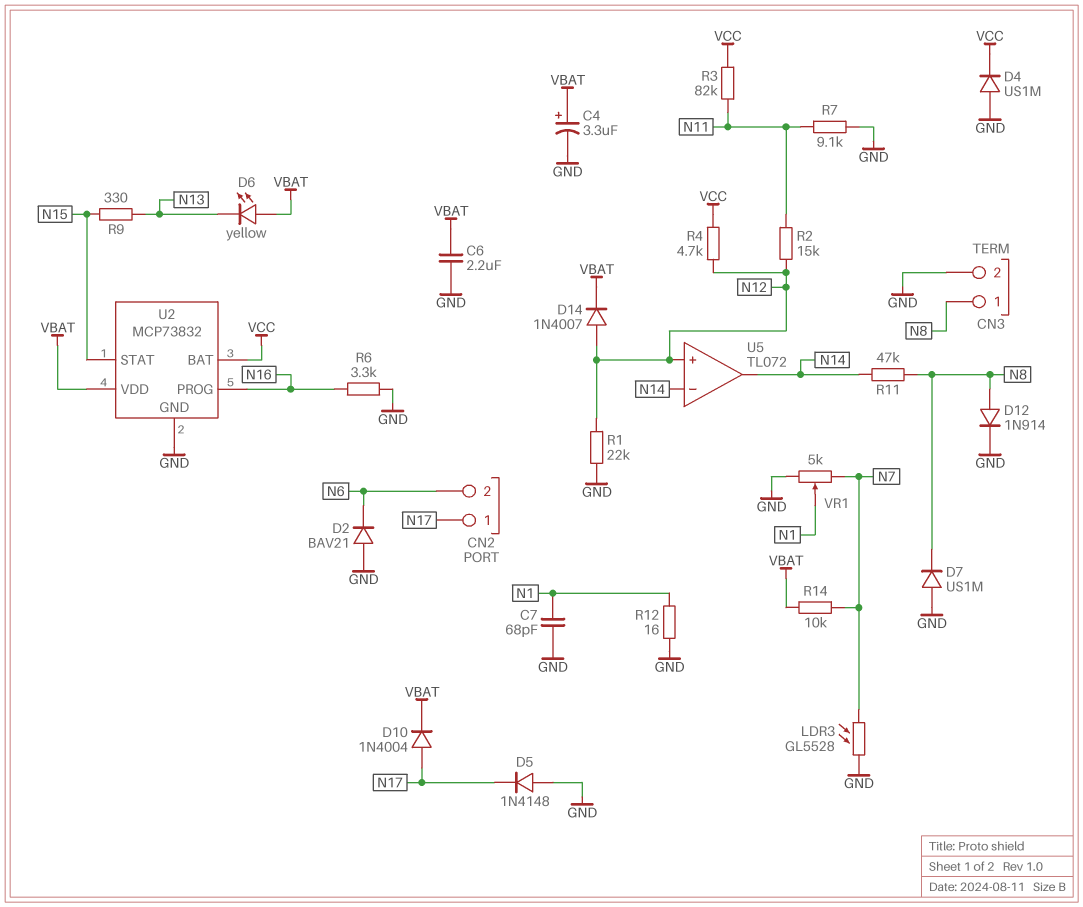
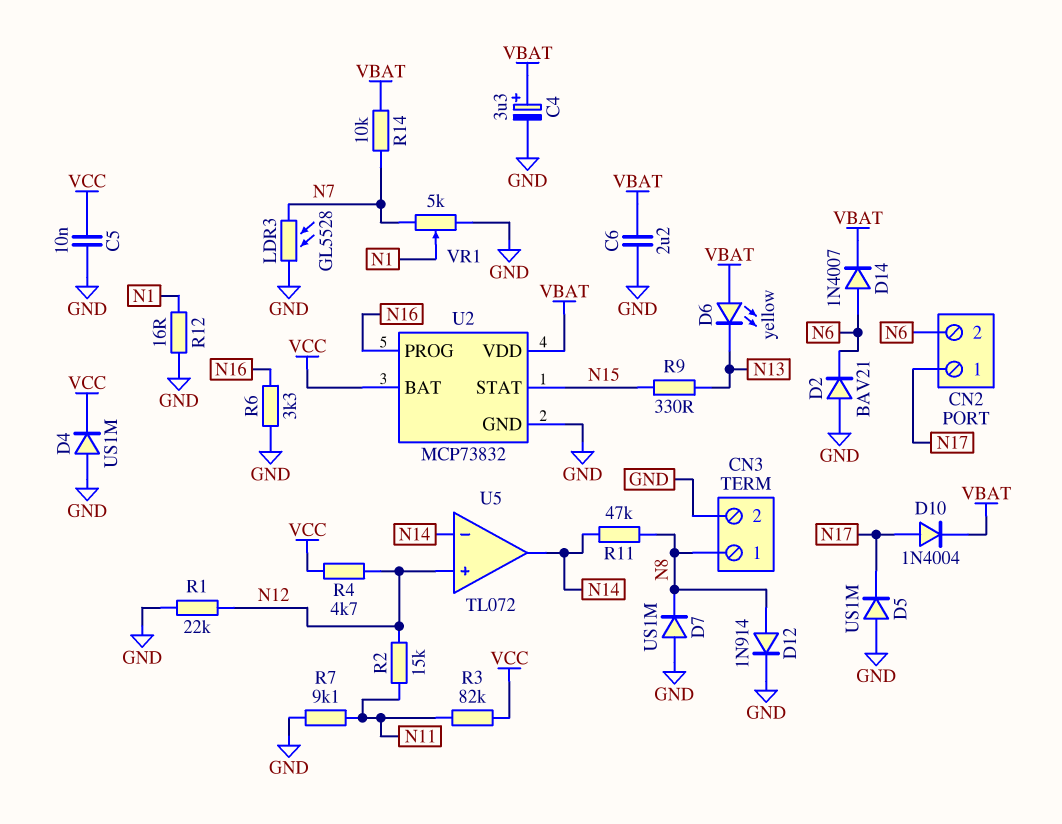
C5: none -> 10nF (GND, VCC)
C7: 68pF (GND, N1) -> none
D5: diode 1N4148 (A GND, K N17) -> diode US1M (A GND, K N17)
D14: diode 1N4007 (A N12, K VBAT) -> diode 1N4007 (A N6, K VBAT)

